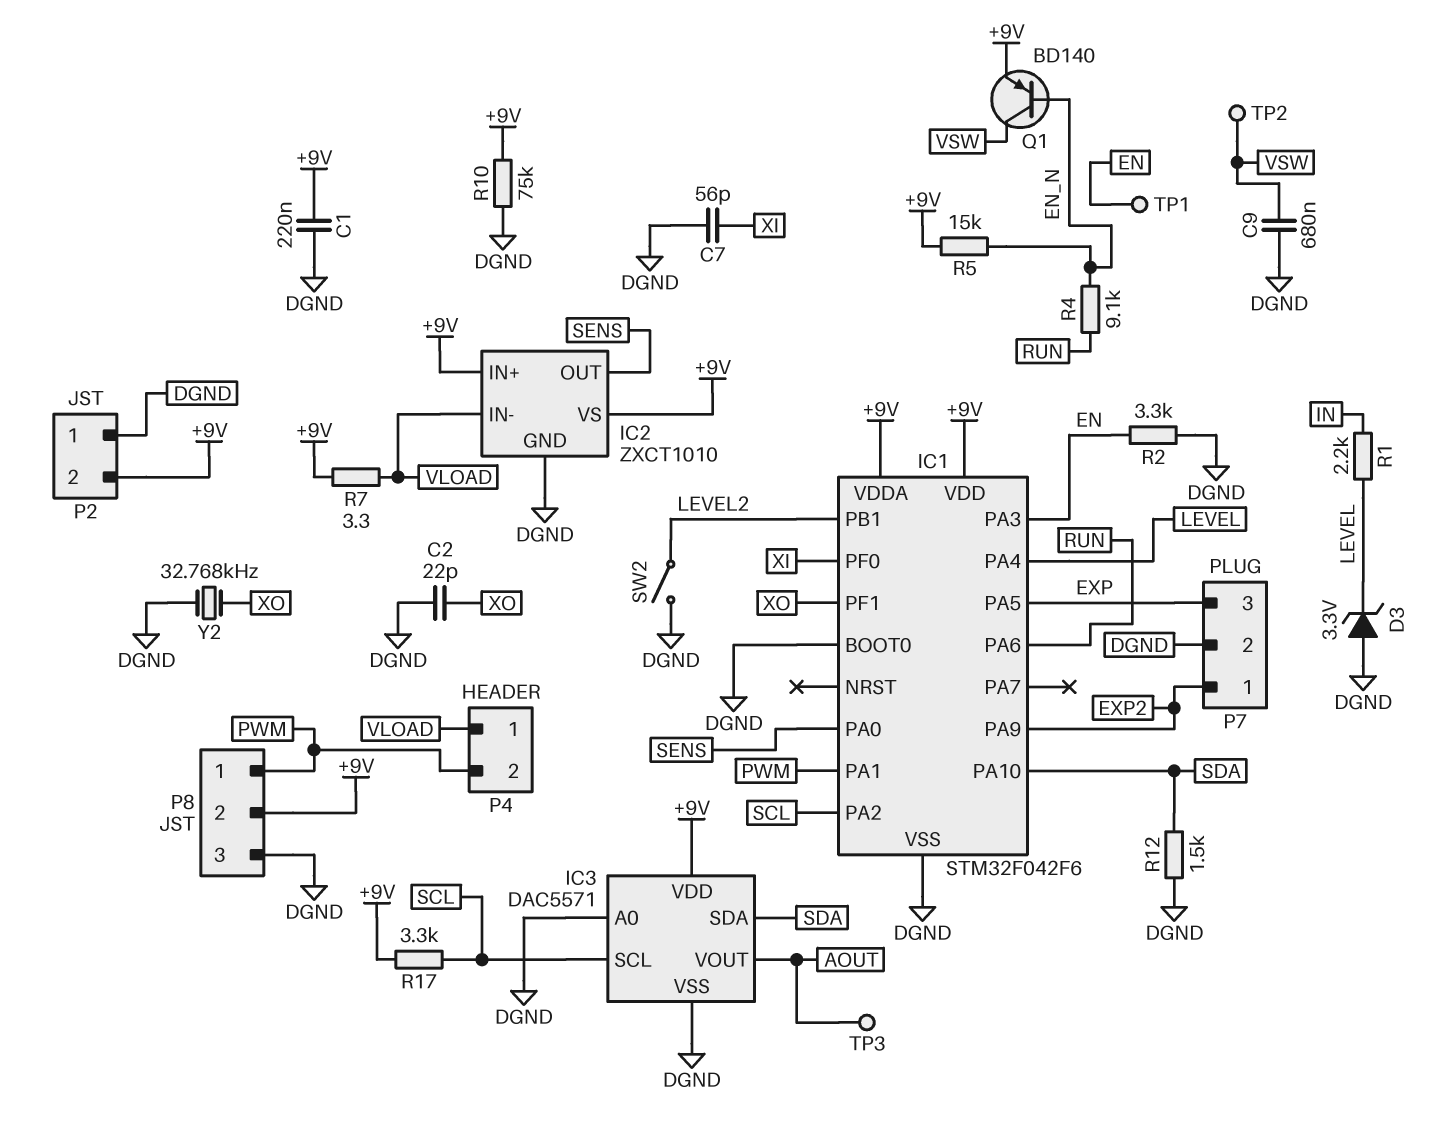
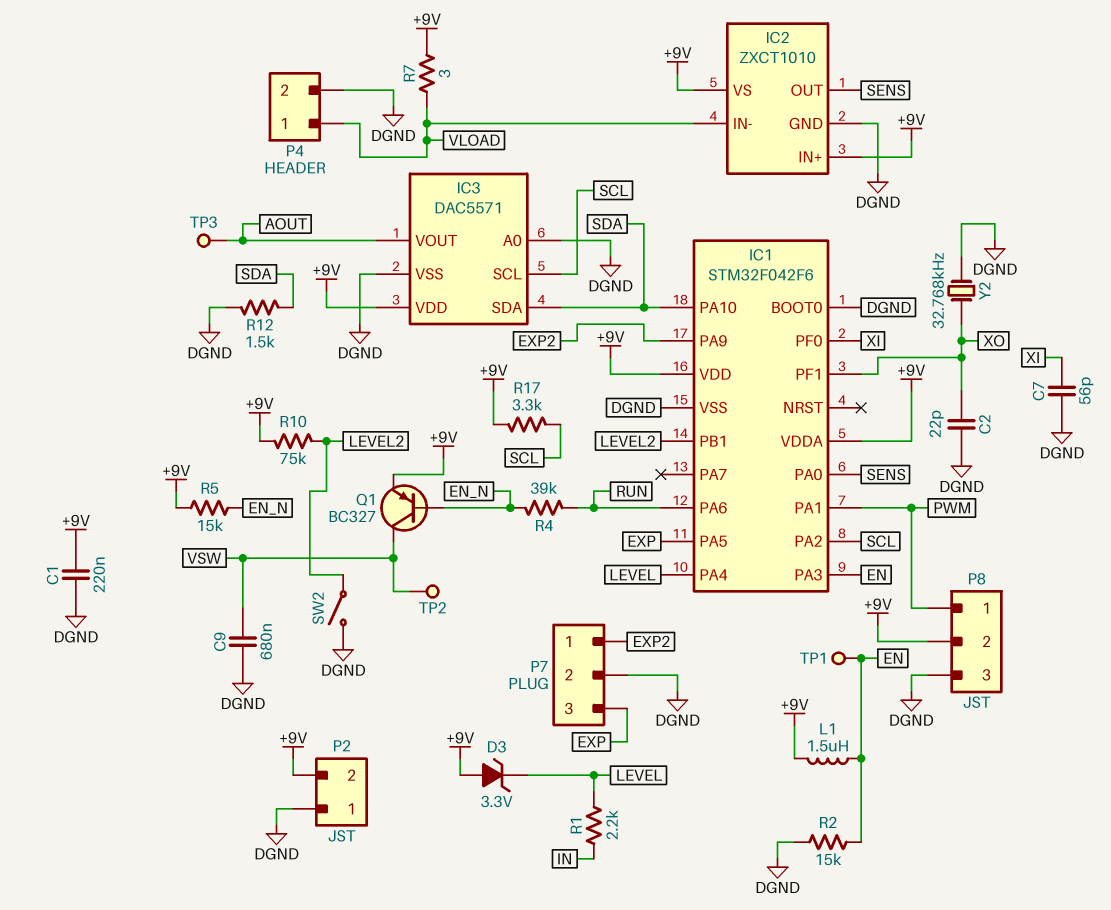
D3: zener 3.3V (A DGND, K LEVEL) -> zener 3.3V (A +9V, K LEVEL)
L1: none -> 1.5uH (+9V, EN)
P4 pin 2: PWM -> DGND
Q1: PNP BD140 (B EN_N, C VSW, E +9V) -> PNP BC327 (B EN_N, C VSW, E +9V)
R2: 3.3k (DGND, EN) -> 15k (DGND, EN)
R4: 9.1k (EN_N, RUN) -> 39k (EN_N, RUN)
R7: 3.3 (+9V, VLOAD) -> 3 (+9V, VLOAD)
R10: 75k (+9V, DGND) -> 75k (+9V, LEVEL2)

